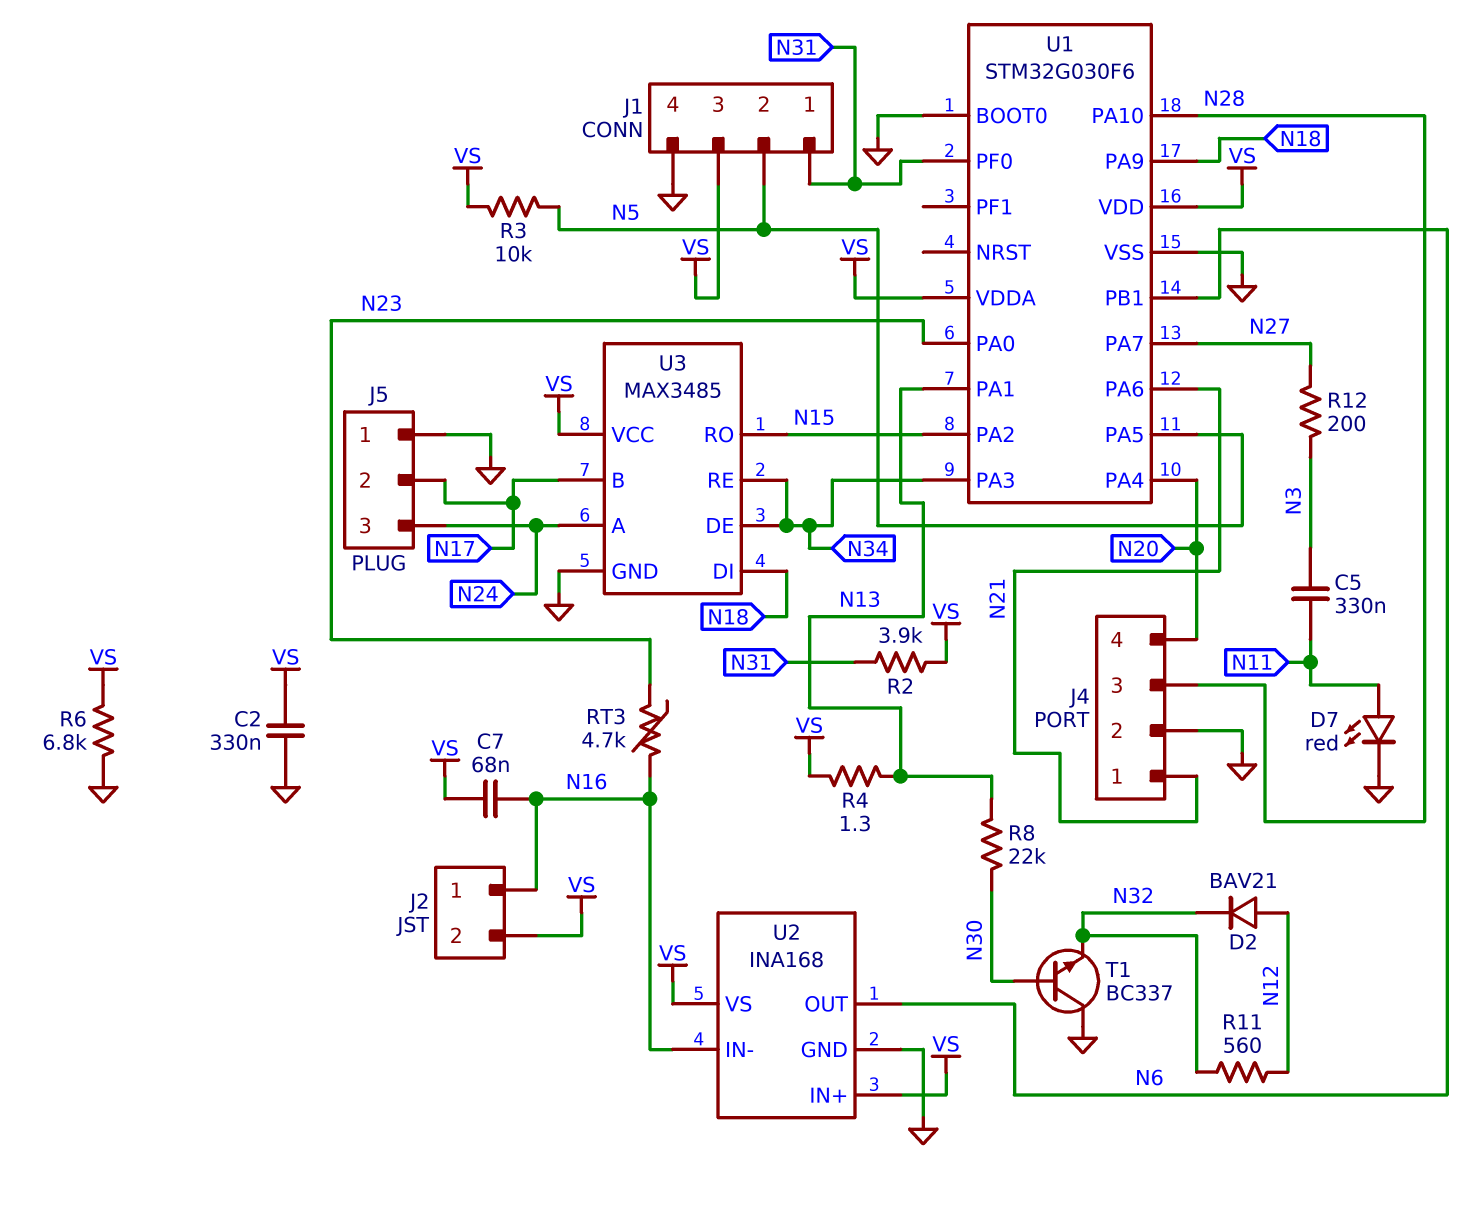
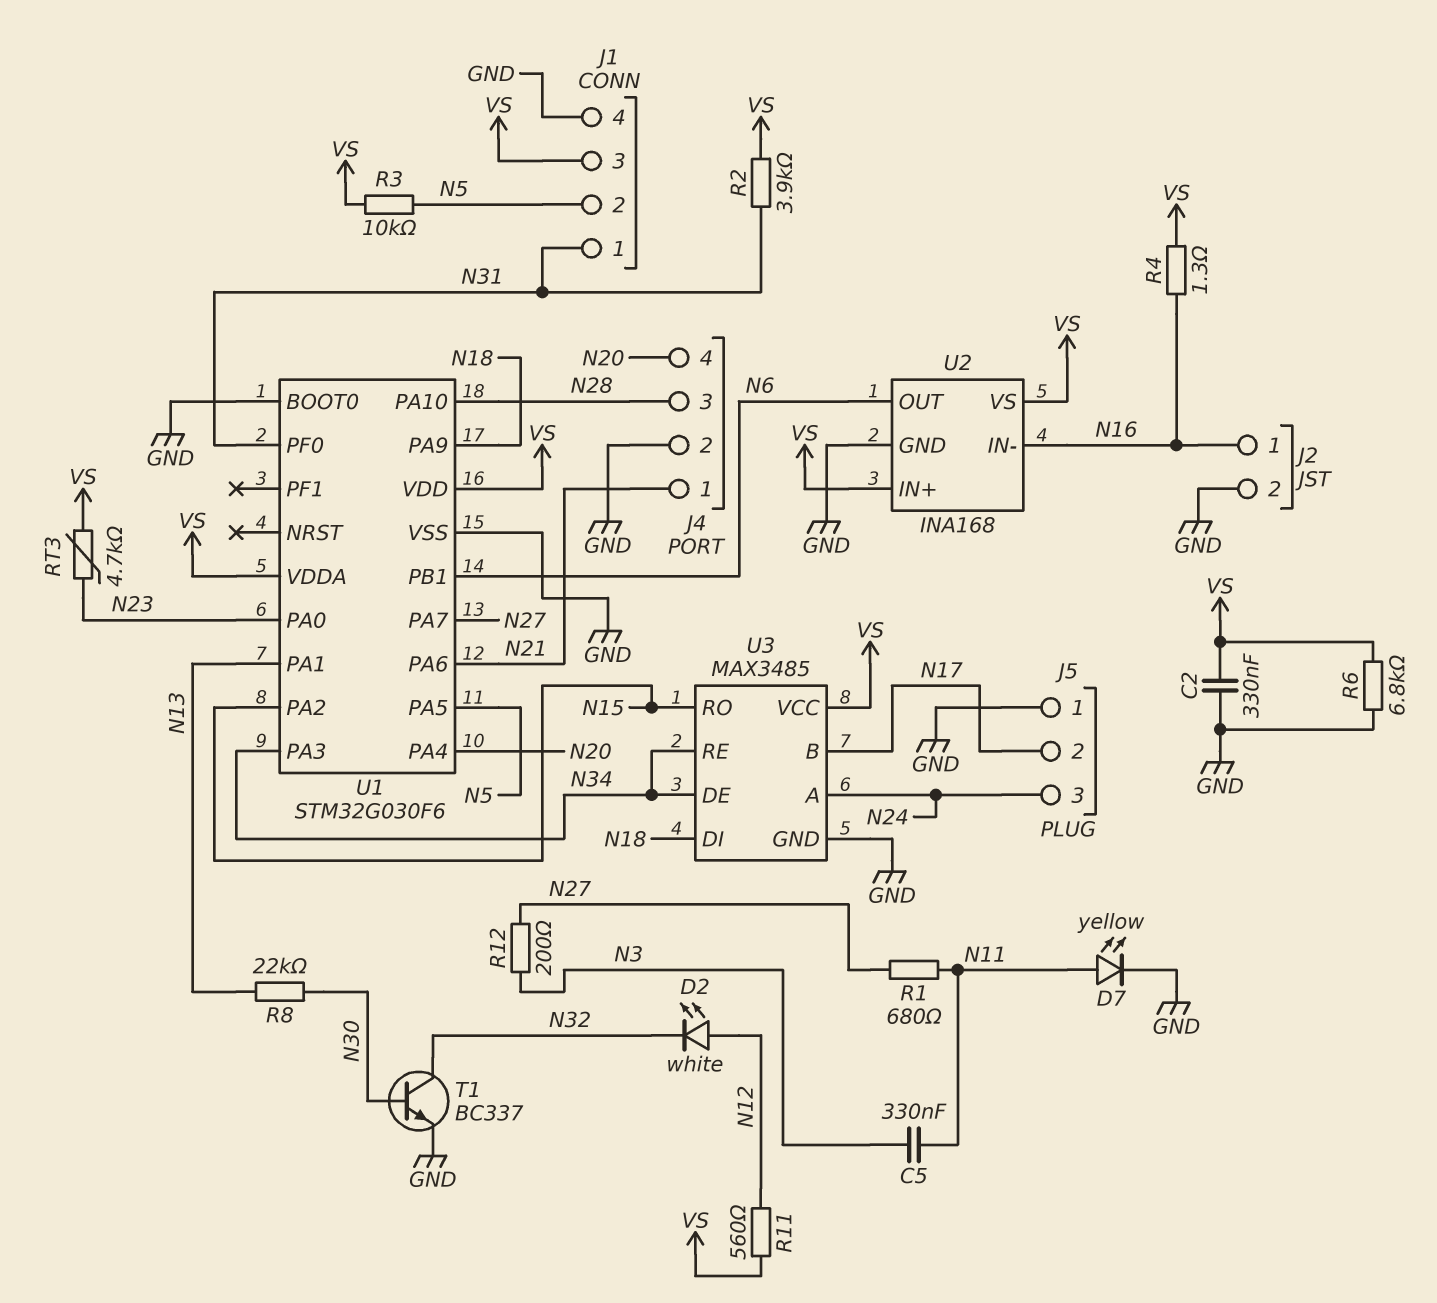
C7: 68nF (N16, VS) -> none
D2: diode BAV21 (A N12, K N32) -> LED white (A N12, K N32)
D7: LED red (A N11, K GND) -> LED yellow (A N11, K GND)
J2 pin 2: VS -> GND
R1: none -> 680 (N11, N27)
R4: 1.3 (N13, VS) -> 1.3 (N16, VS)
R11: 560 (N12, N32) -> 560 (N12, VS)
RT3: 4.7k (N16, N23) -> 4.7k (N23, VS)
T1: NPN BC337 (B N30, C GND, E N32) -> NPN BC337 (B N30, C N32, E GND)

